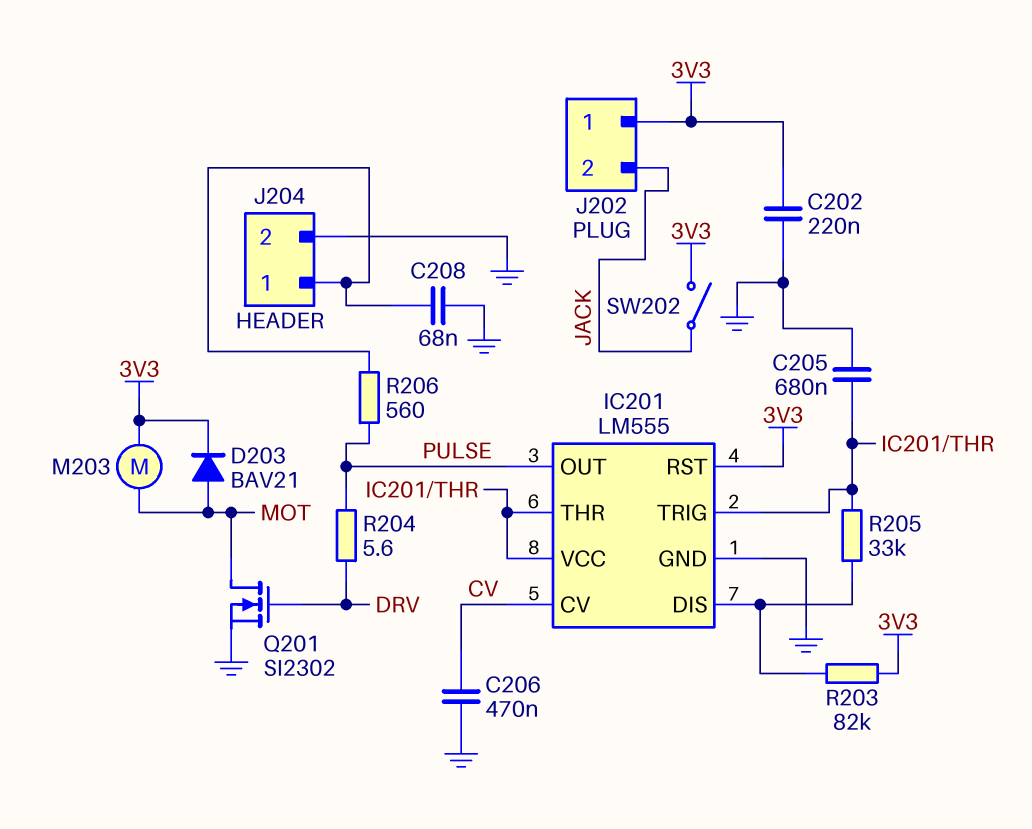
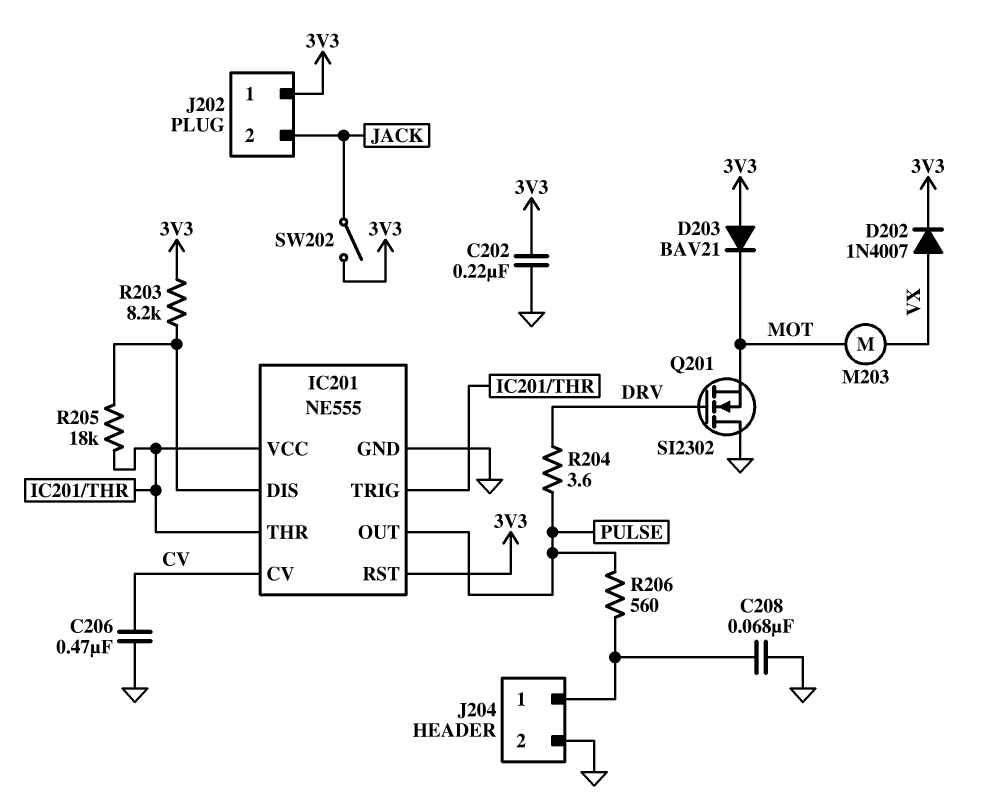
C205: 680nF (GND, IC201/THR) -> none
D202: none -> diode 1N4007 (A VX, K 3V3)
D203: diode BAV21 (A MOT, K 3V3) -> diode BAV21 (A 3V3, K MOT)
IC201: LM555 -> NE555
M203: motor (3V3, MOT) -> motor (MOT, VX)
Q201: NMOS SI2302 (G DRV, D MOT, S GND) -> NMOS SI2302 (G DRV, D GND, S MOT)
R203: 82k (3V3, IC201/DIS) -> 8.2k (3V3, IC201/DIS)
R204: 5.6 (DRV, PULSE) -> 3.6 (DRV, PULSE)
R205: 33k (IC201/DIS, IC201/THR) -> 18k (IC201/DIS, IC201/THR)

